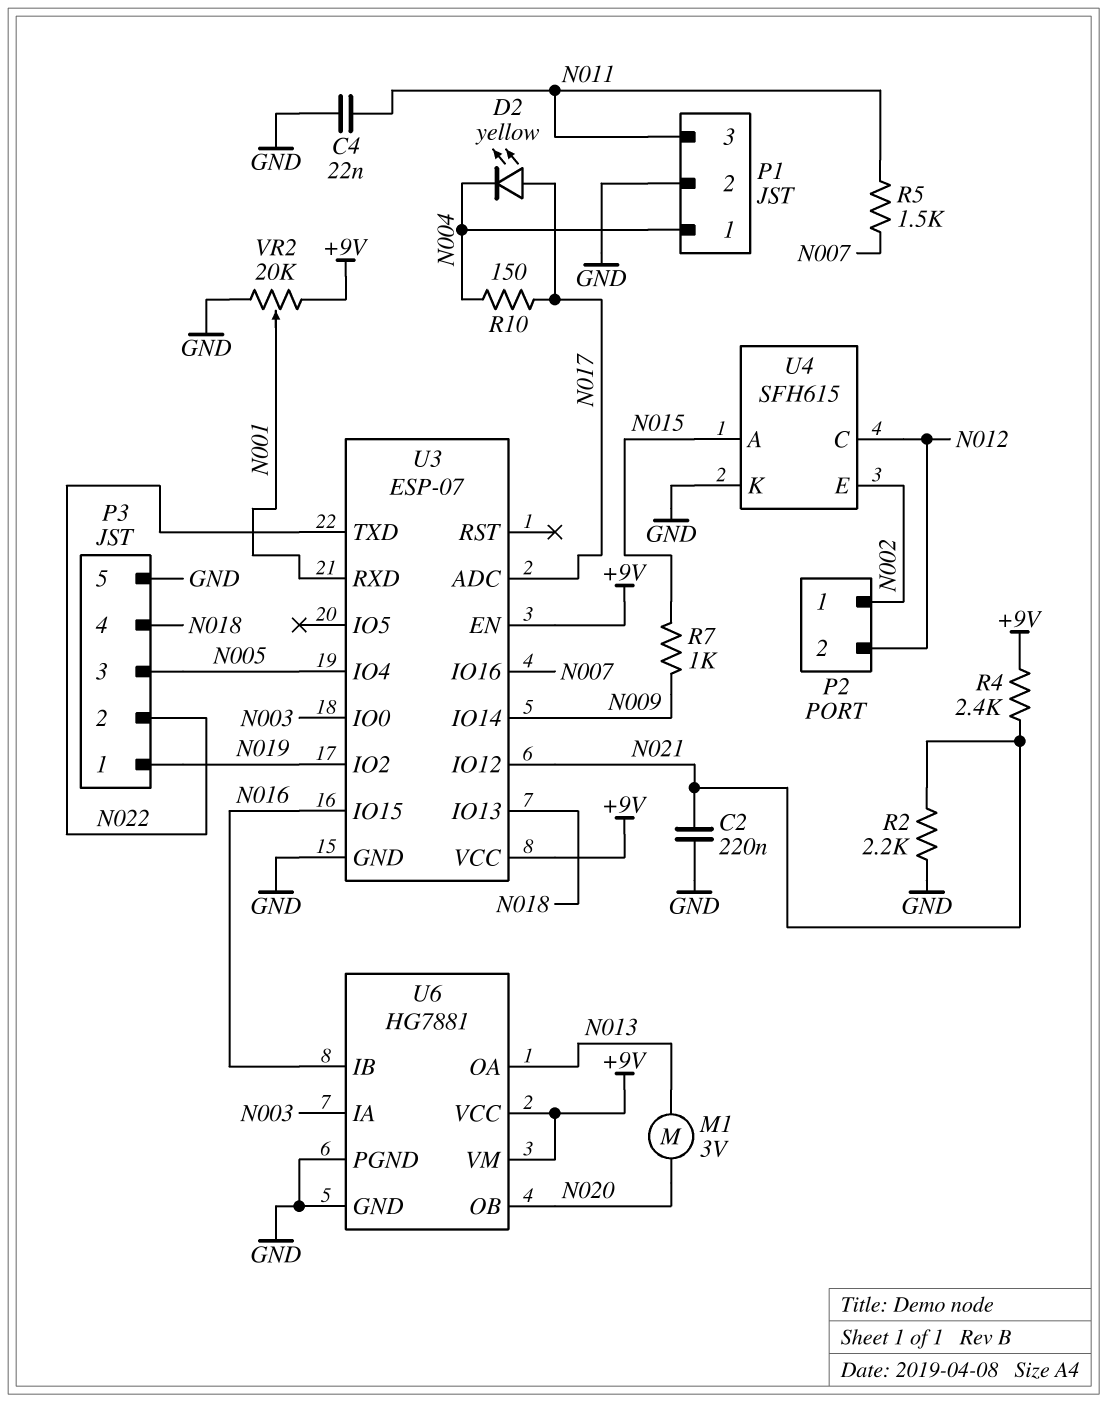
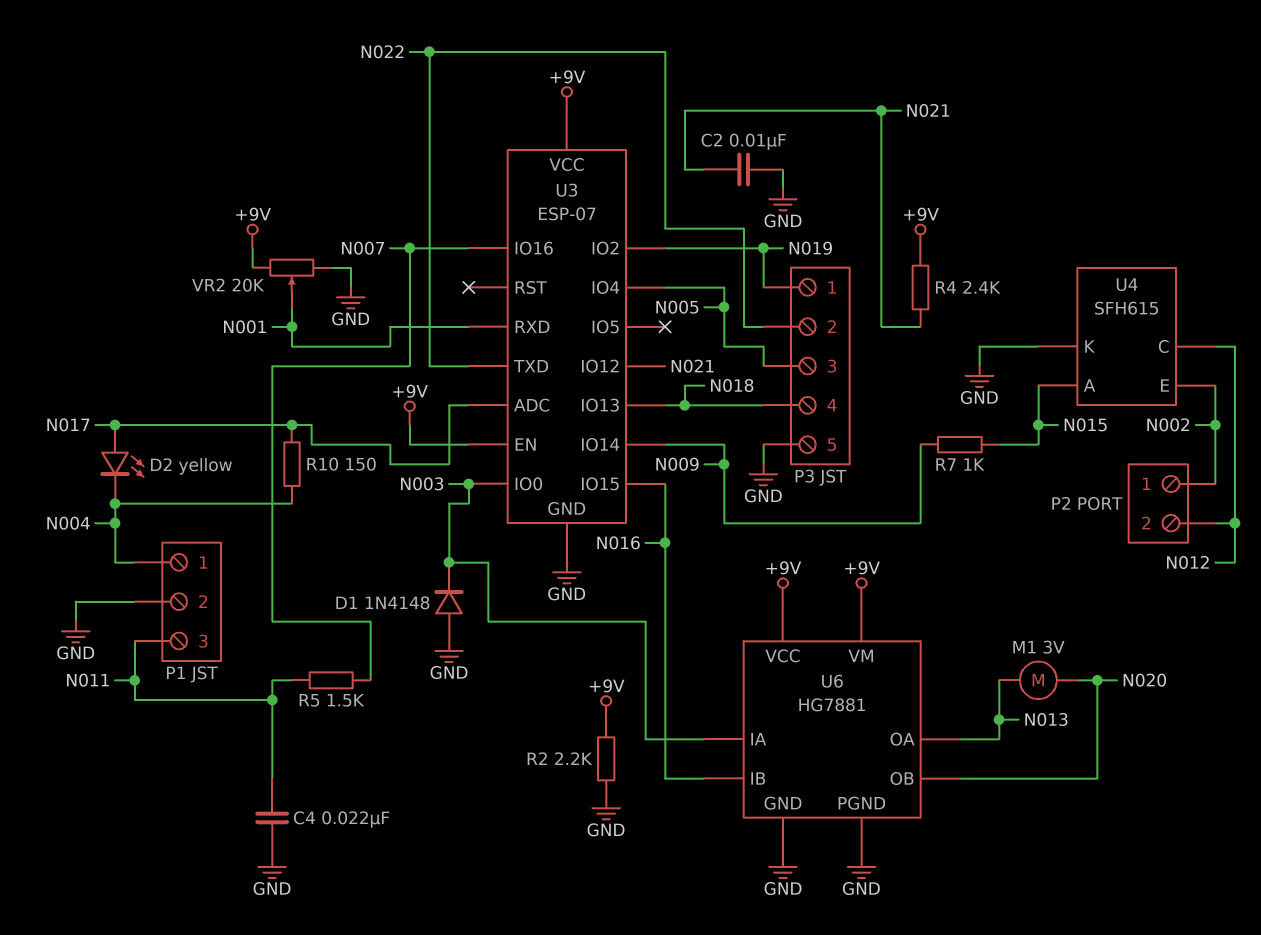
C2: 220nF (GND, N021) -> 10nF (GND, N021)
D1: none -> diode 1N4148 (A GND, K N003)
R2: 2.2k (GND, N021) -> 2.2k (+9V, GND)

